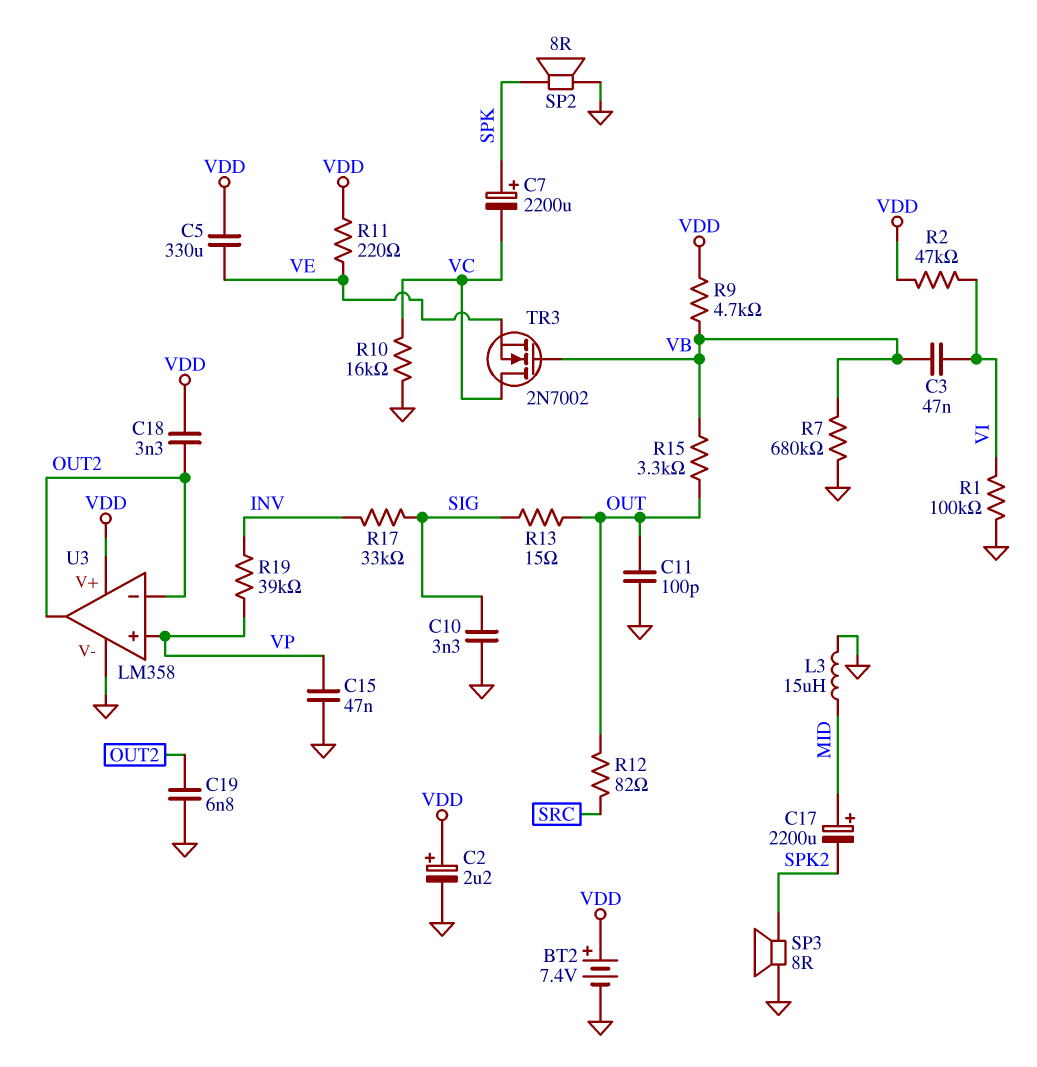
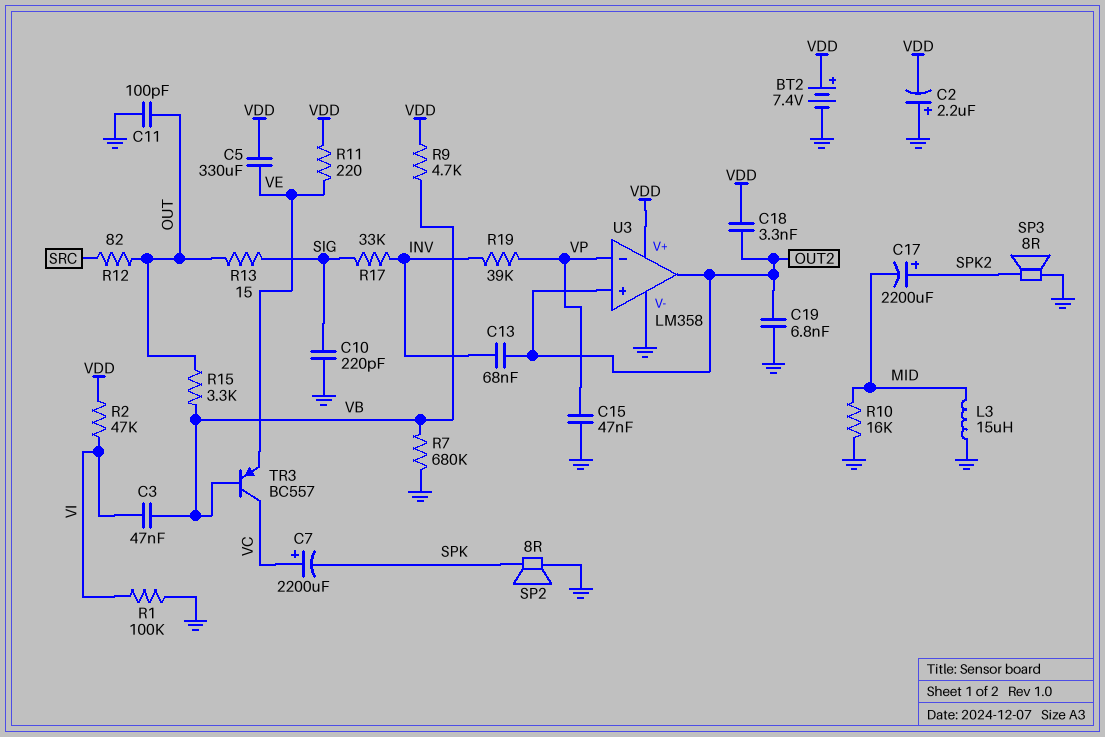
C2: 2.2uF (plus VDD, minus GND) -> 2.2uF (plus GND, minus VDD)
C7: 2200uF (plus SPK, minus VC) -> 2200uF (plus VC, minus SPK)
C10: 3.3nF (GND, SIG) -> 220pF (GND, SIG)
C13: none -> 68nF (INV, OUT2)
C17: 2200uF (plus MID, minus SPK2) -> 2200uF (plus SPK2, minus MID)
R10: 16k (GND, VC) -> 16k (GND, MID)
TR3: NMOS 2N7002 (G VB, D VC, S VE) -> PNP BC557 (B VB, C VC, E VE)
U3 pin in+: VP -> OUT2
U3 pin in-: OUT2 -> VP

